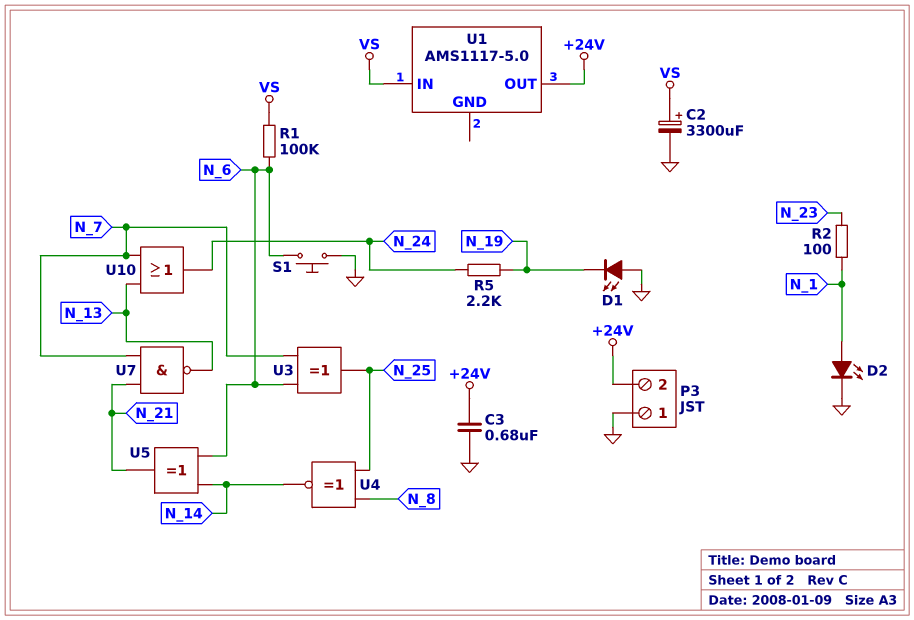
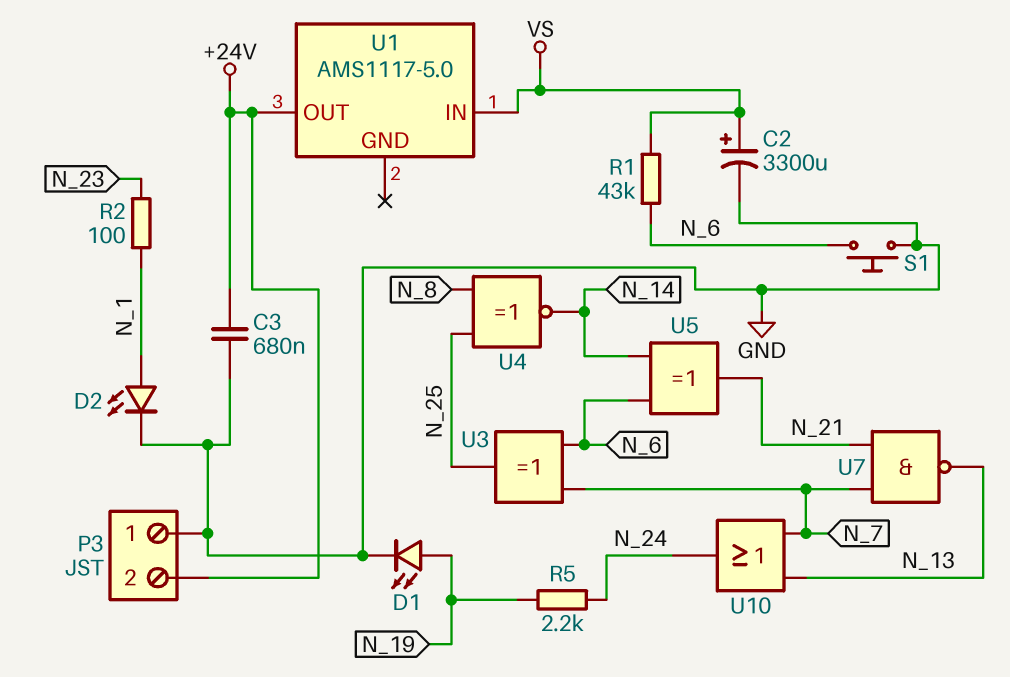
D1: LED (A GND, K N_19) -> LED (A N_19, K GND)
R1: 100k (N_6, VS) -> 43k (N_6, VS)

